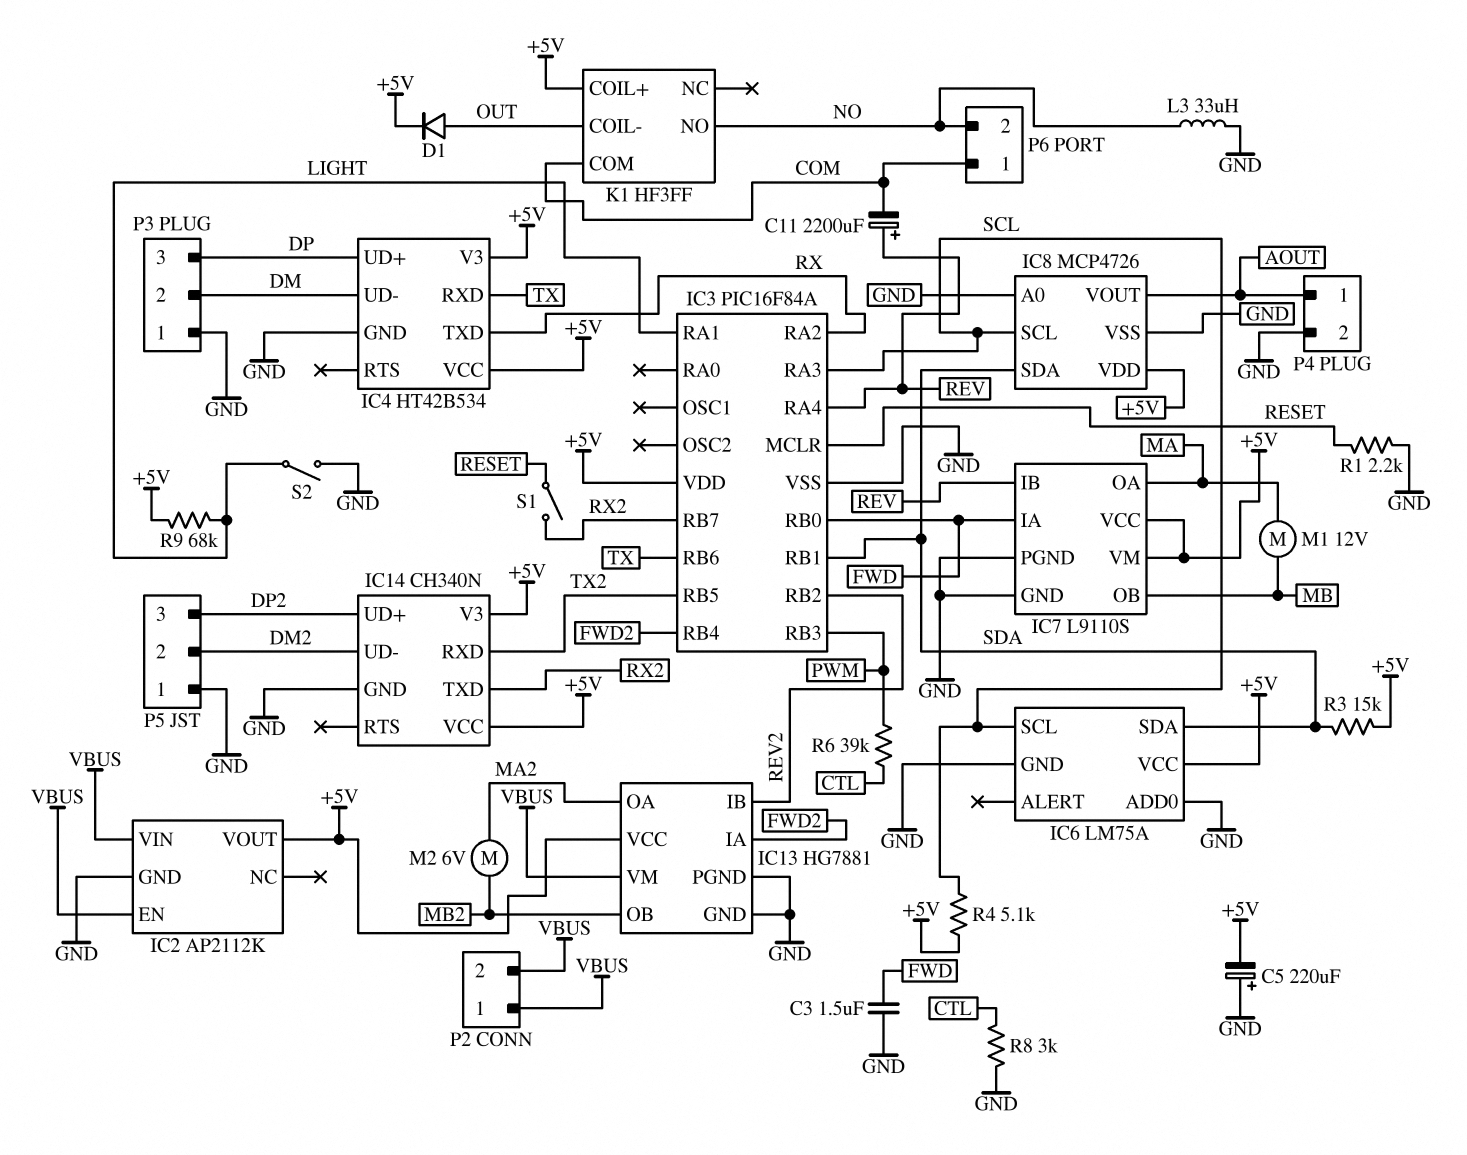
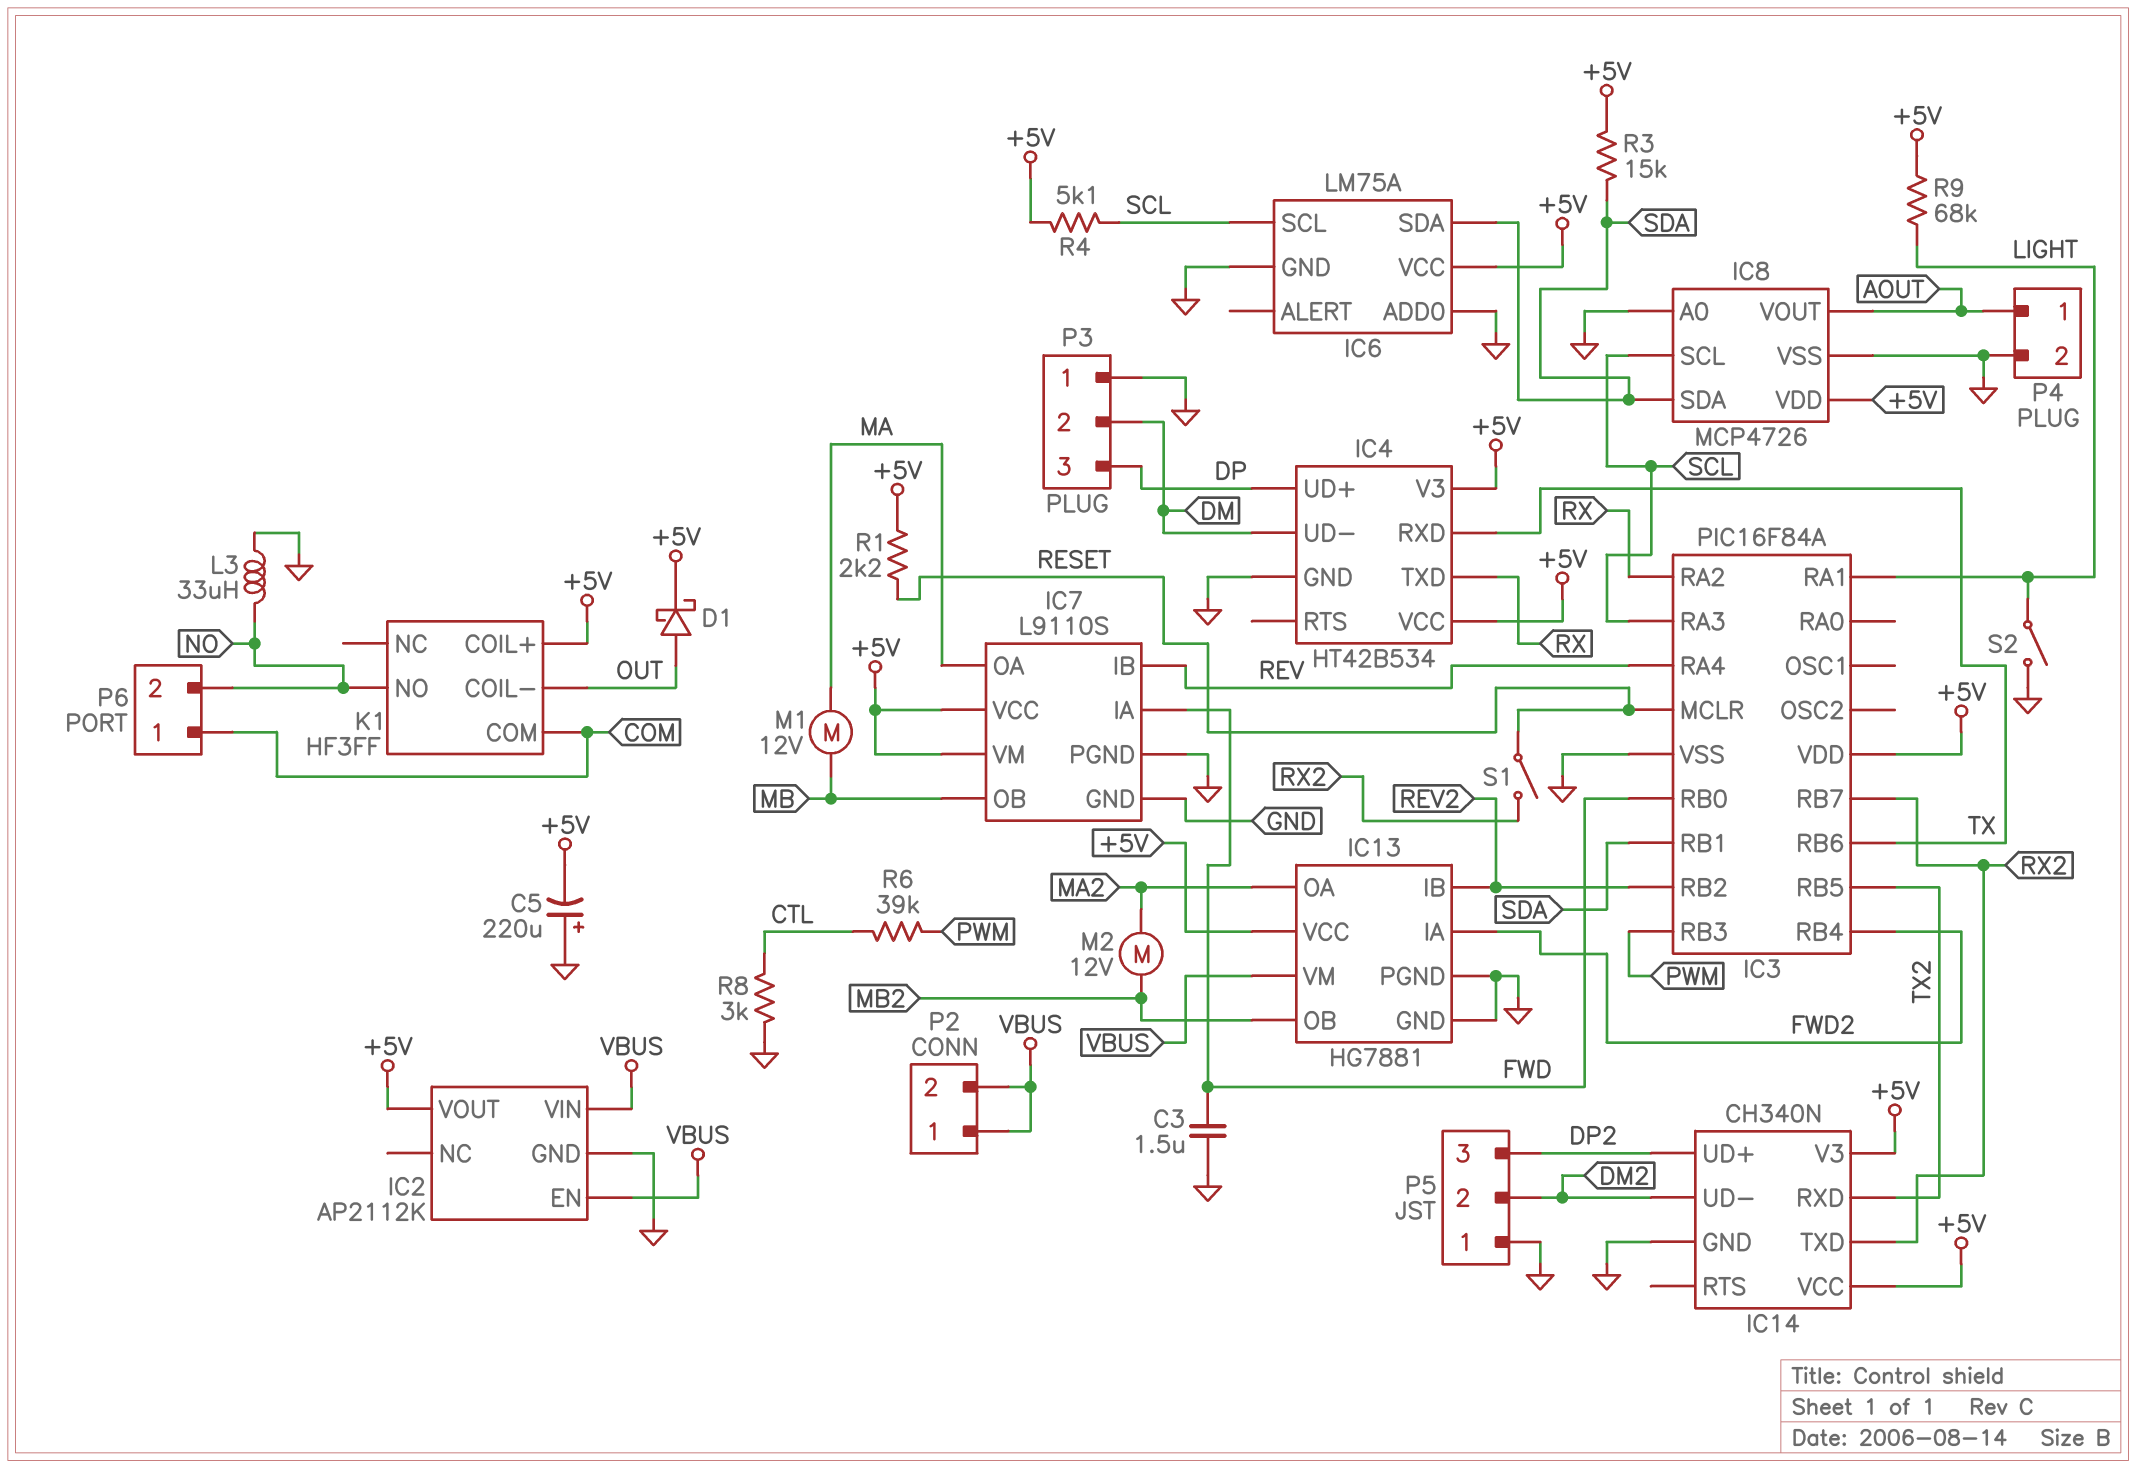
C11: 2200uF (plus REV, minus COM) -> none
D1: diode (A OUT, K +5V) -> schottky (A OUT, K +5V)
M2: motor 6V (MA2, MB2) -> motor 12V (MA2, MB2)
R1: 2.2k (GND, RESET) -> 2.2k (+5V, RESET)

